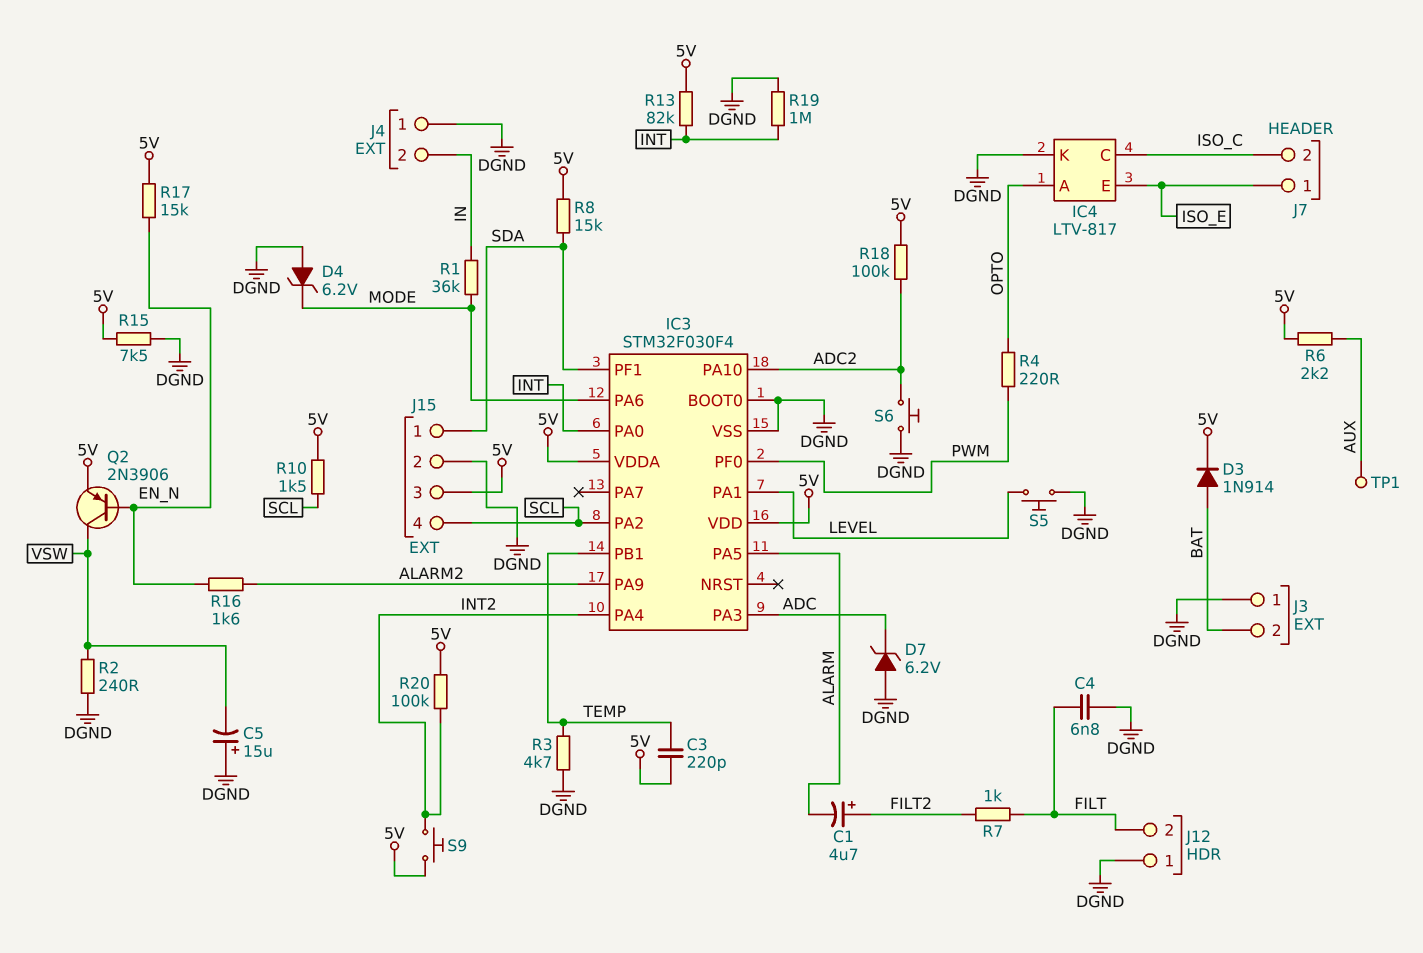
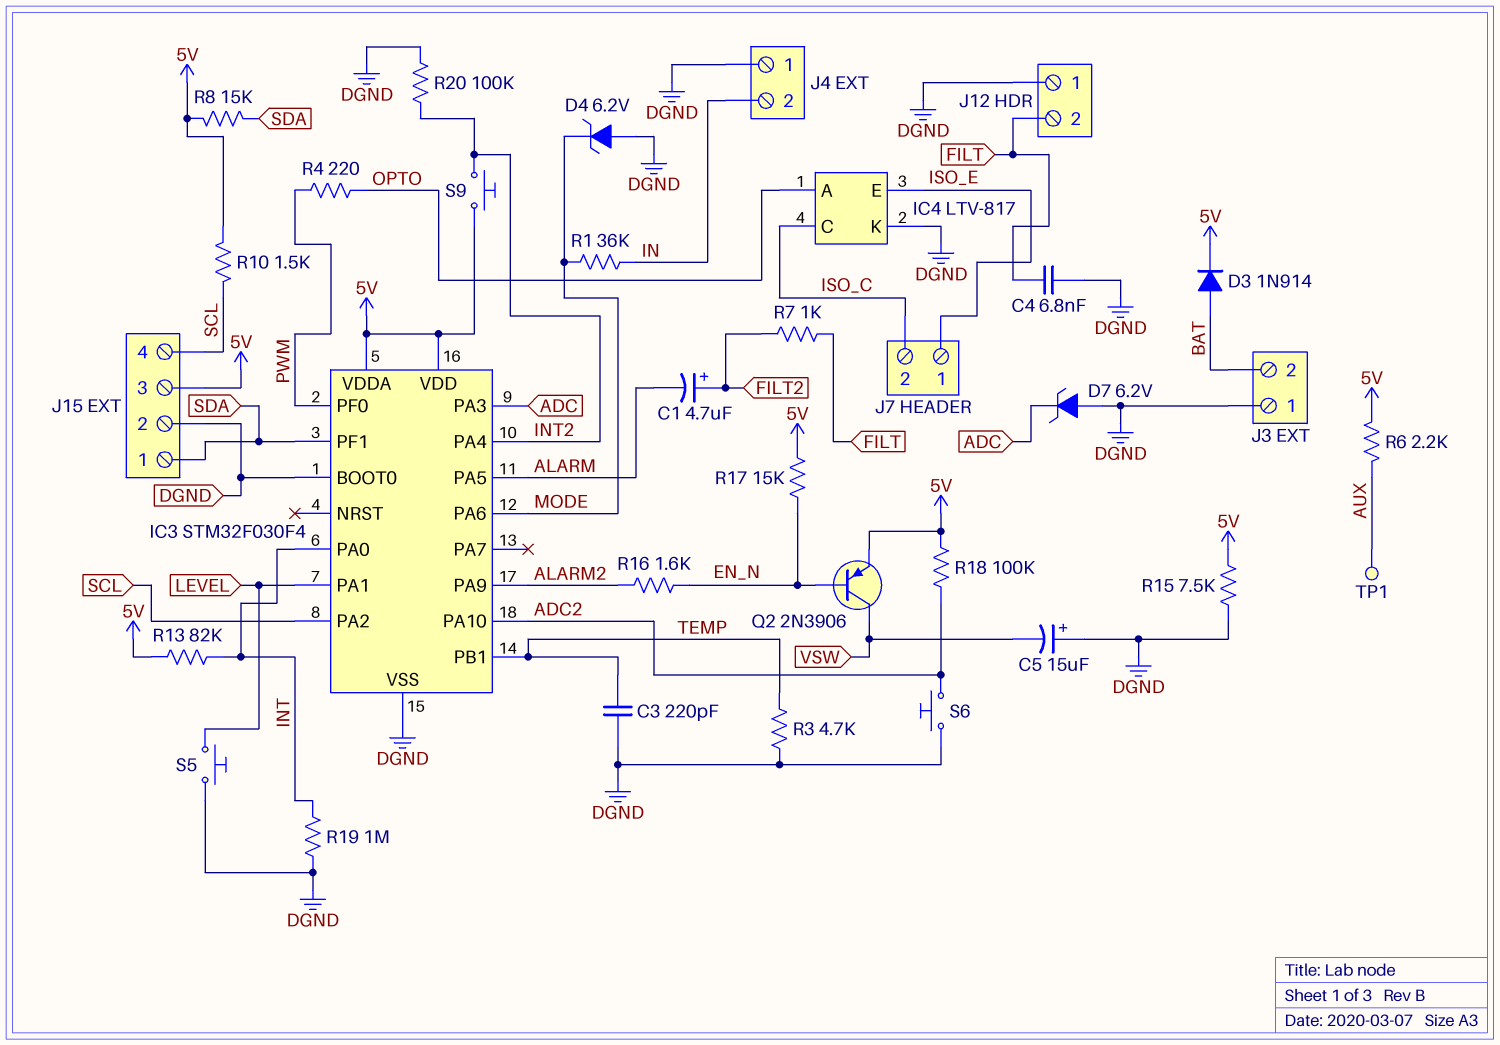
C3: 220pF (5V, TEMP) -> 220pF (DGND, TEMP)
R2: 240 (DGND, VSW) -> none
R20: 100k (5V, INT2) -> 100k (DGND, INT2)

